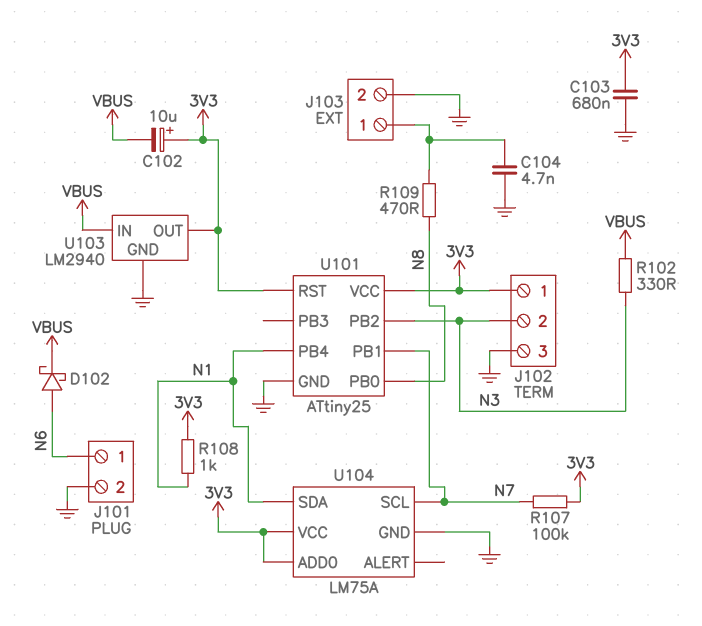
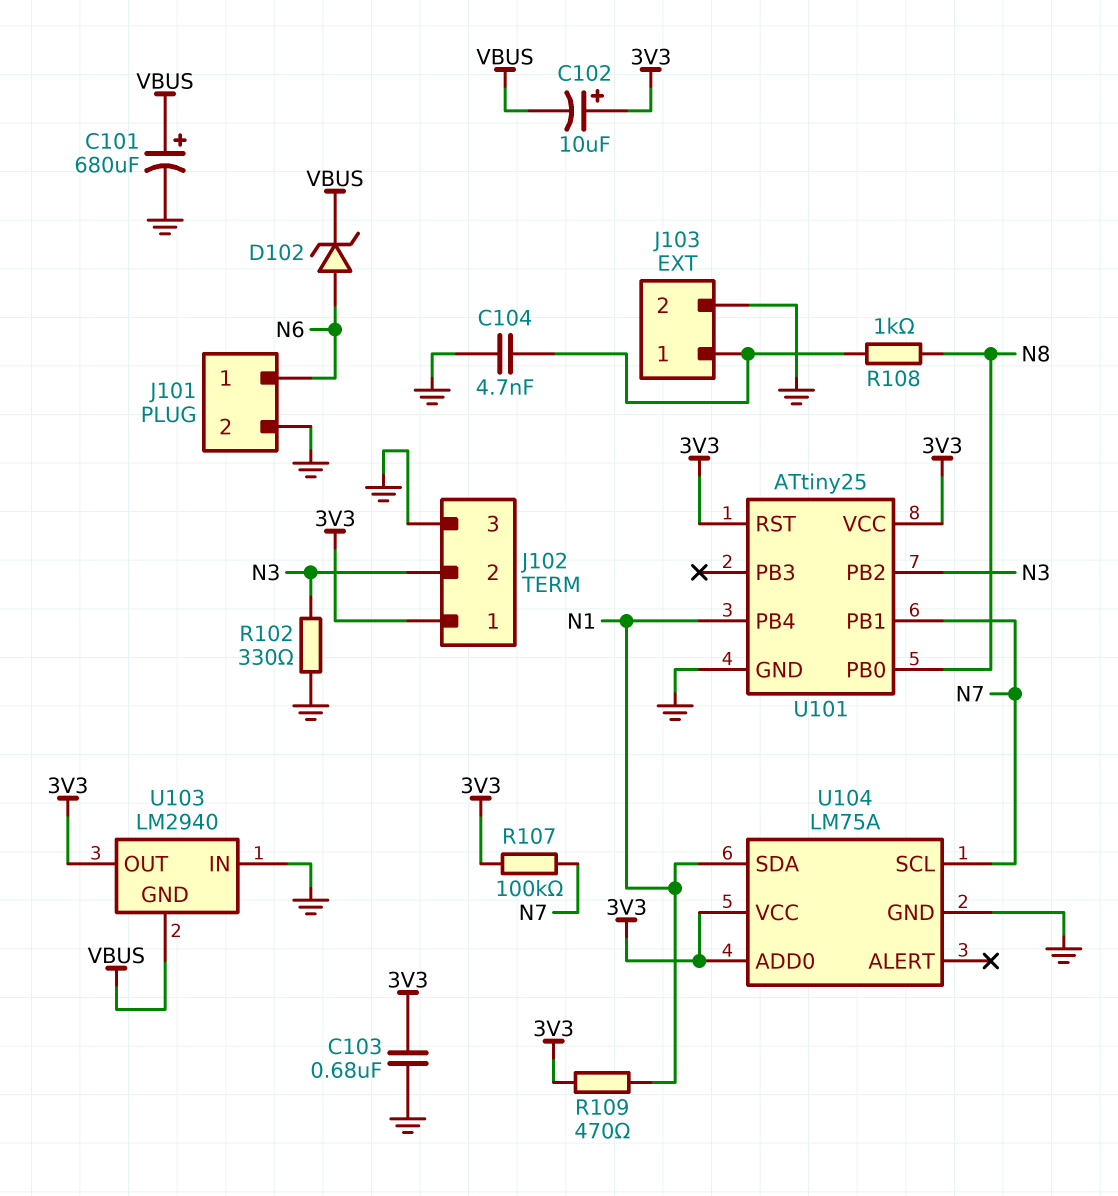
C101: none -> 680uF (plus VBUS, minus GND)
D102: schottky (A N6, K VBUS) -> zener (A N6, K VBUS)
R102: 330 (N3, VBUS) -> 330 (GND, N3)
R108: 1k (3V3, N1) -> 1k (J103/1, N8)
R109: 470 (J103/1, N8) -> 470 (3V3, N1)
U103 pin GND: GND -> VBUS
U103 pin IN: VBUS -> GND

